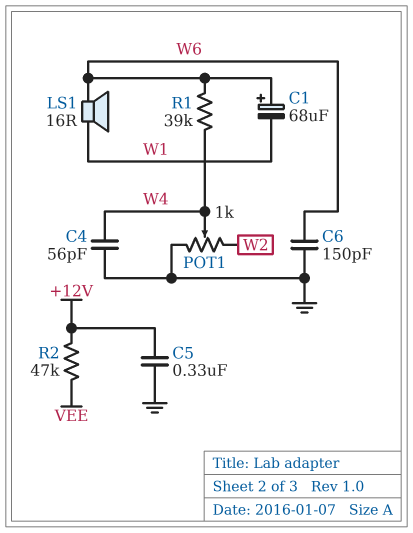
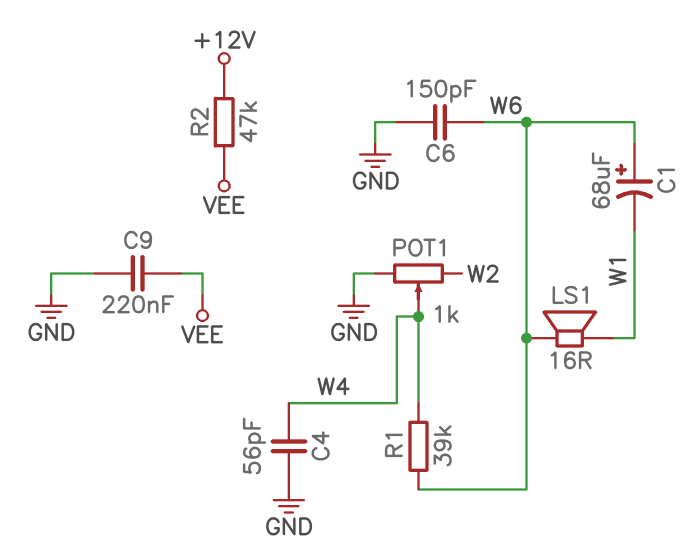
C5: 330nF (+12V, GND) -> none
C9: none -> 220nF (GND, VEE)

